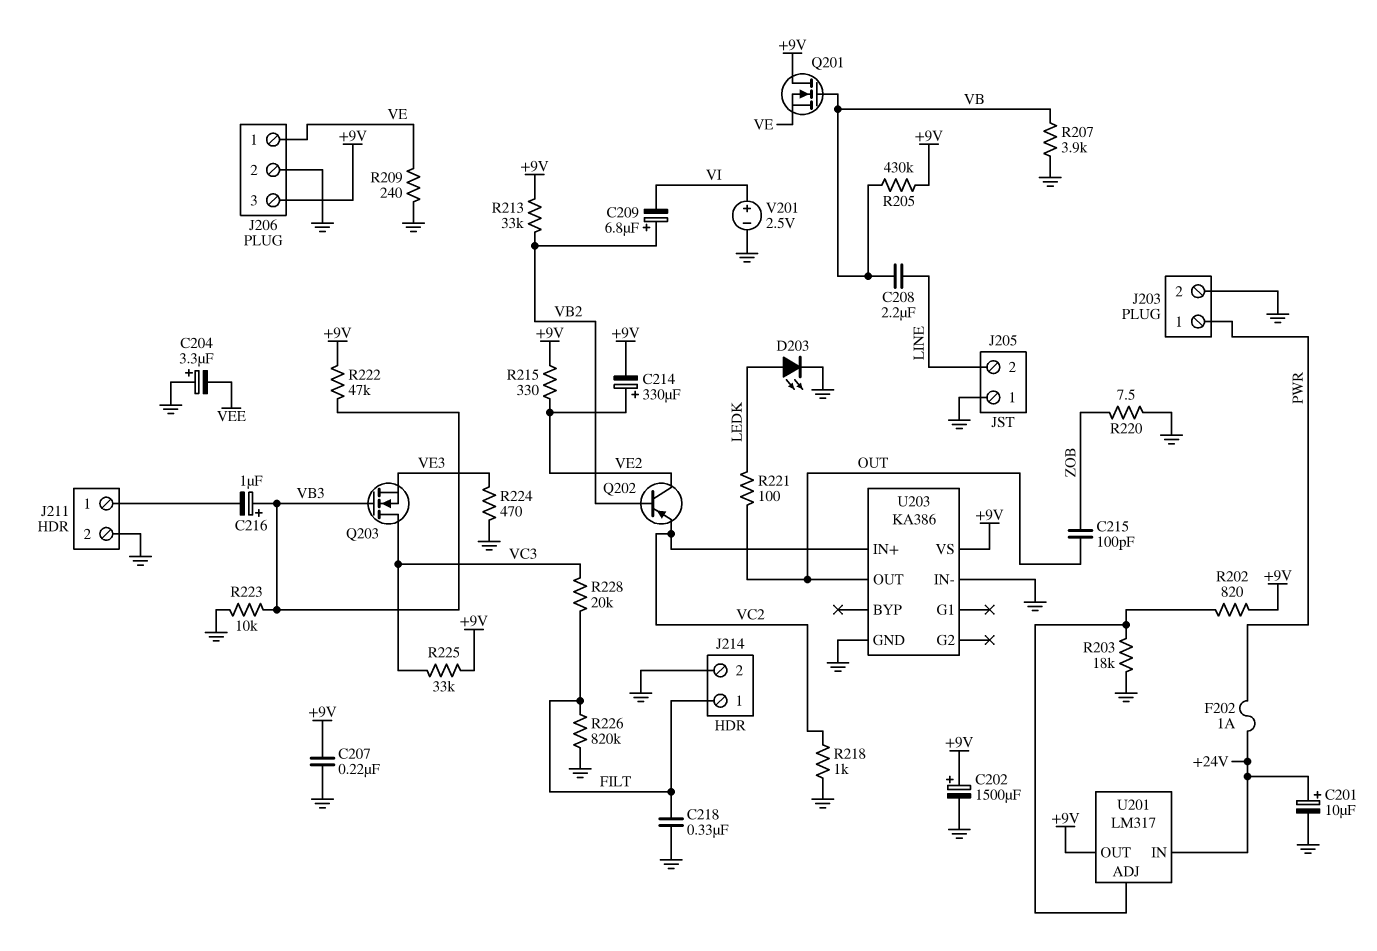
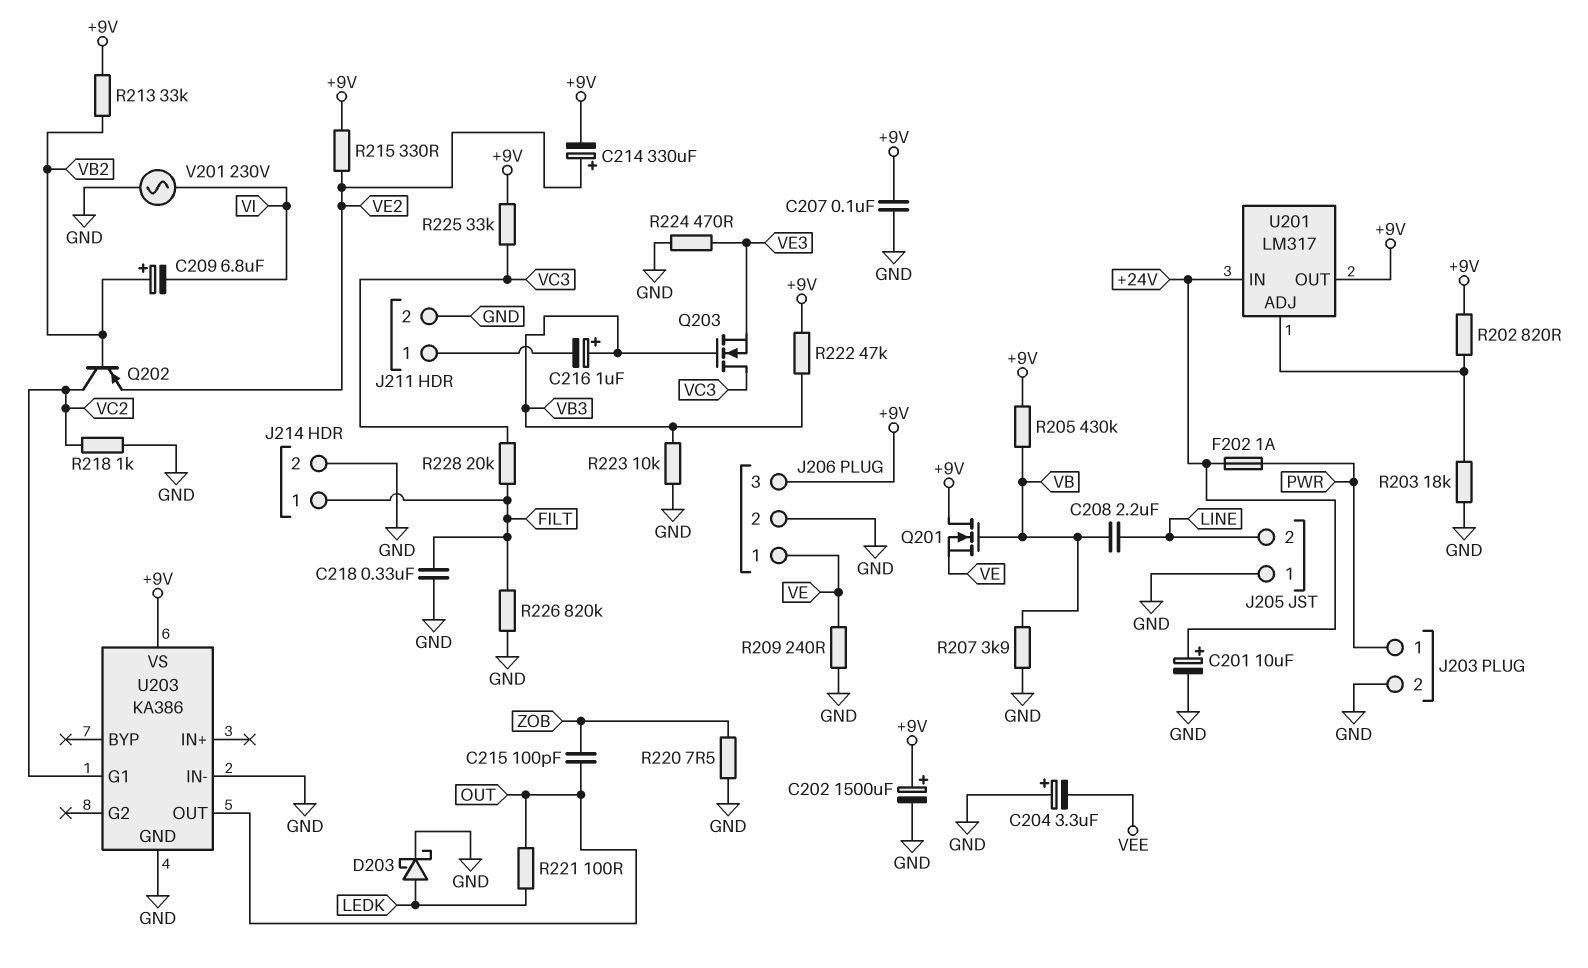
C207: 220nF (+9V, GND) -> 100nF (+9V, GND)
D203: LED (A LEDK, K GND) -> schottky (A LEDK, K GND)
Q202: PNP (B VB2, C VE2, E VC2) -> PNP (B VB2, C VC2, E VE2)
U203 pin G1: none -> VC2
U203 pin IN+: VC2 -> none
V201: 2.5V (plus VI, minus GND) -> AC 230V (GND, VI)

